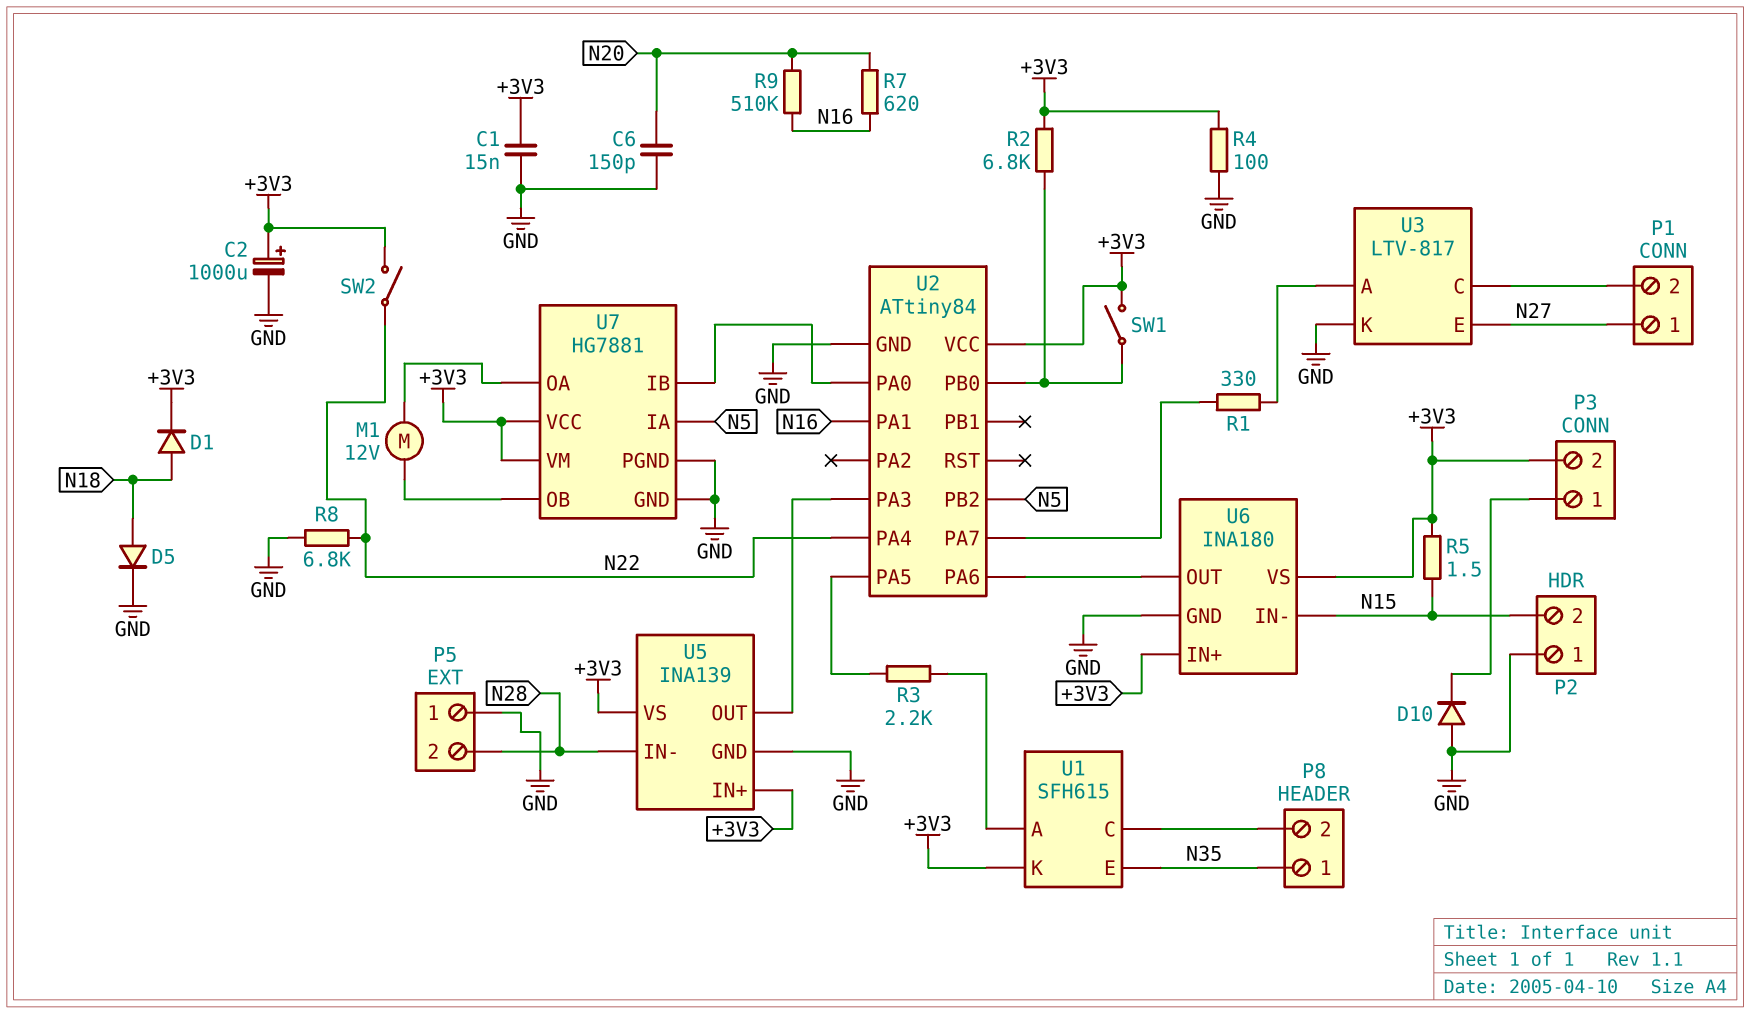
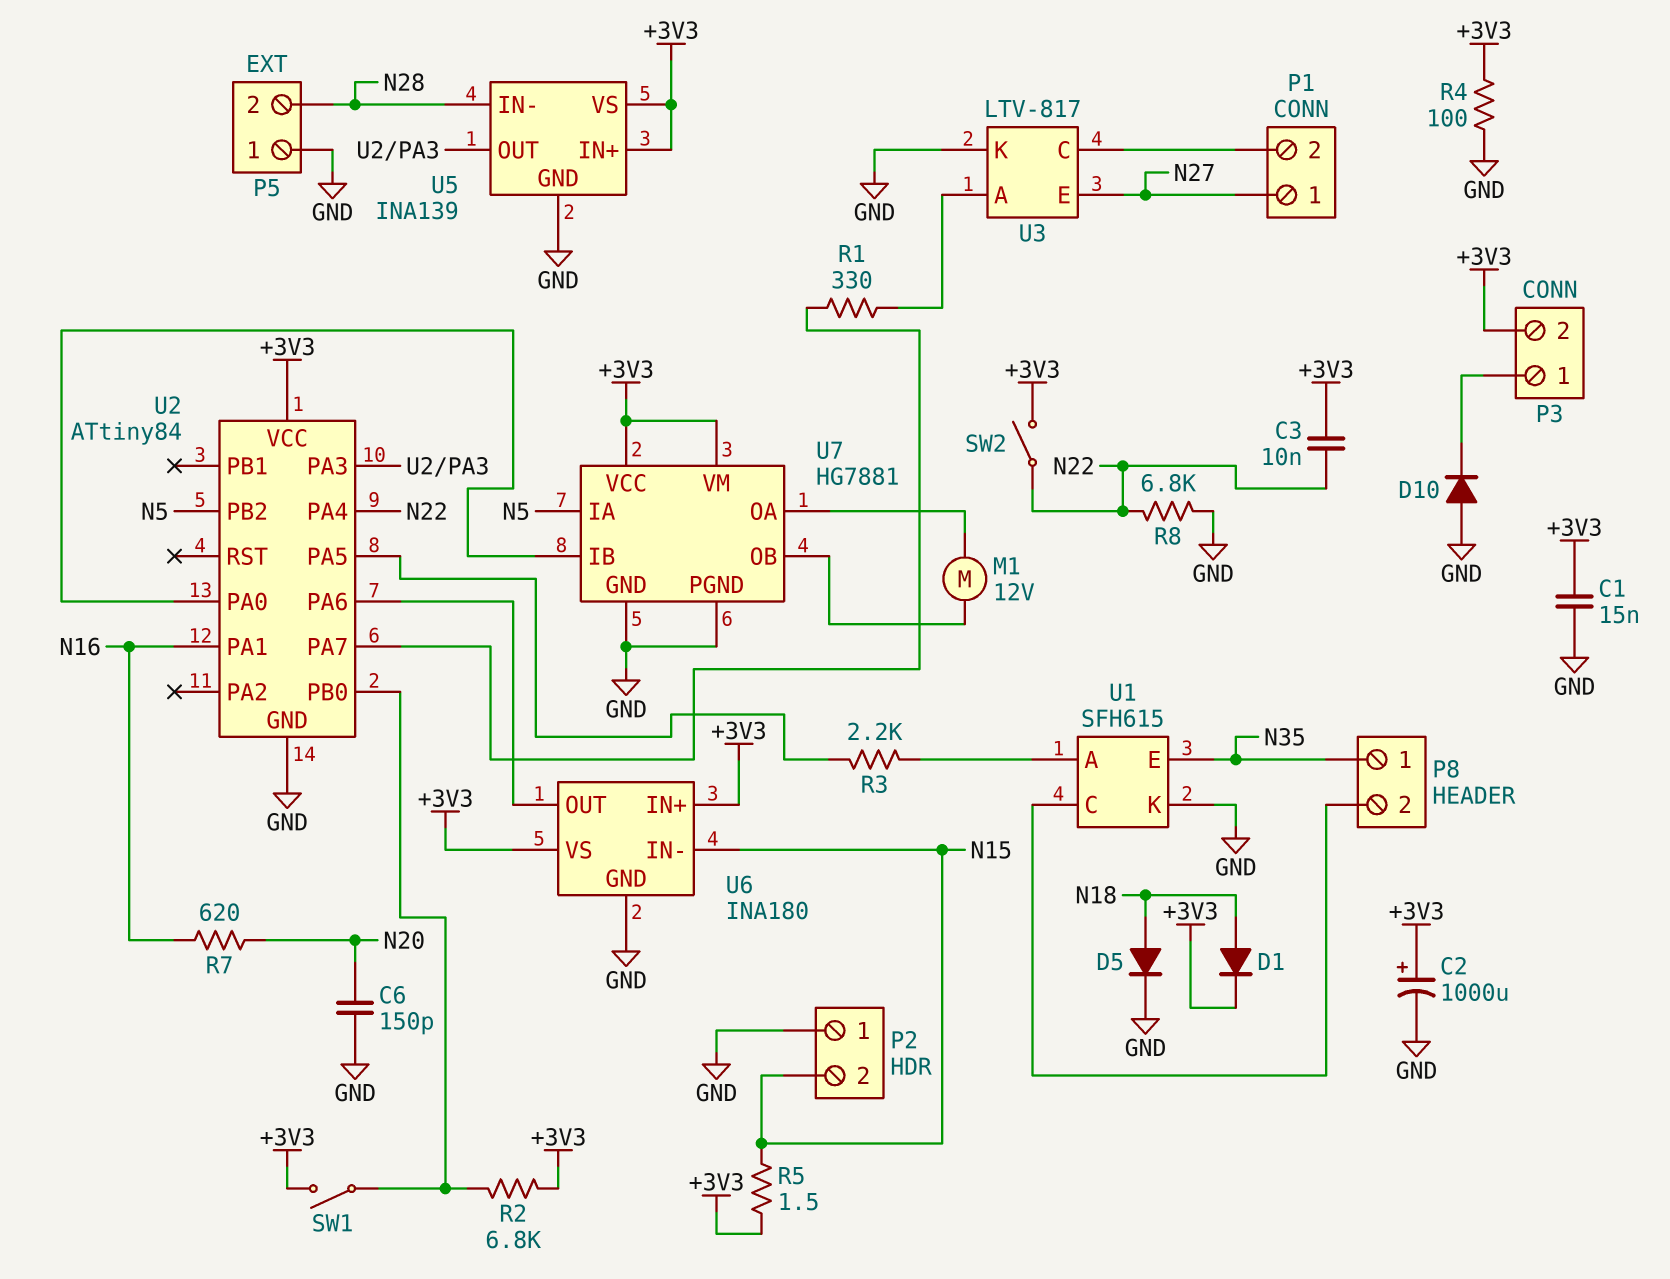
C3: none -> 10nF (+3V3, N22)
R9: 510k (N16, N20) -> none
U1 pin K: +3V3 -> GND

